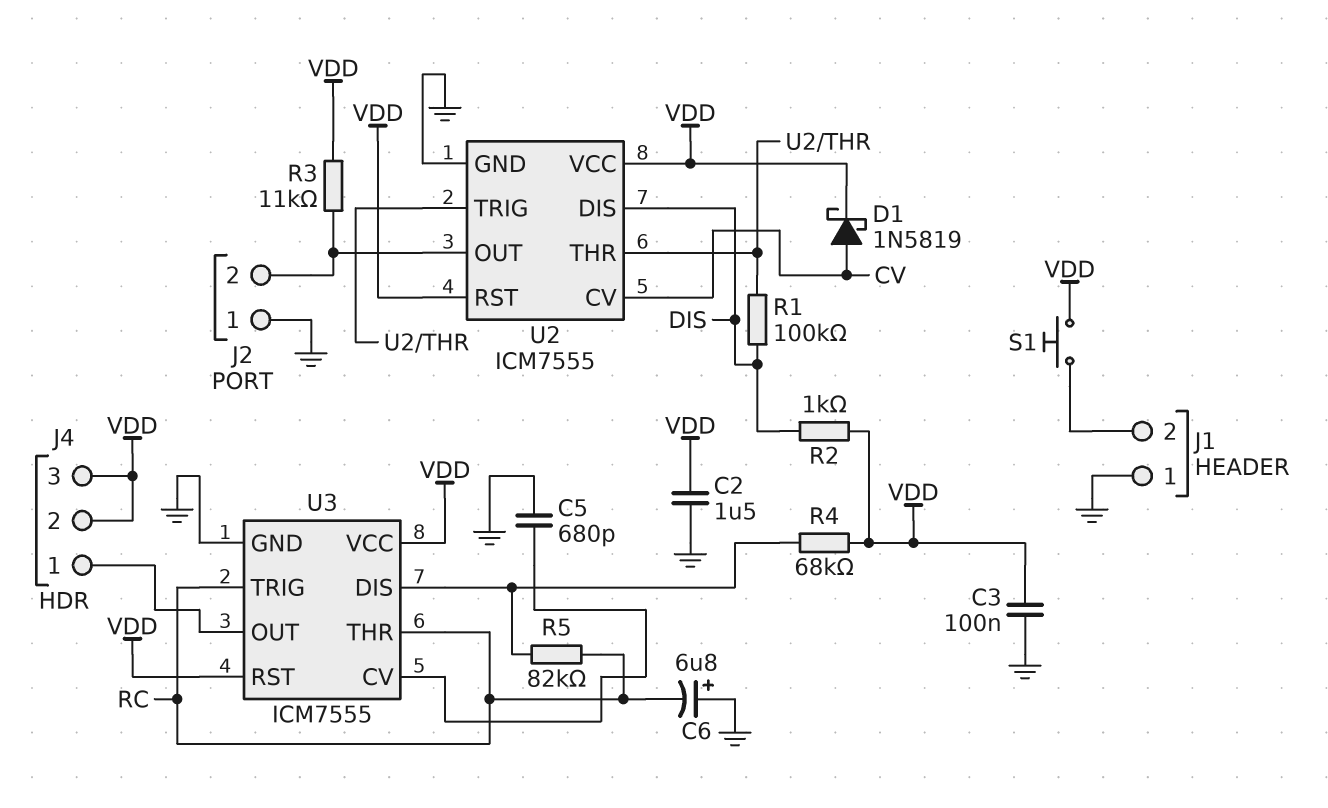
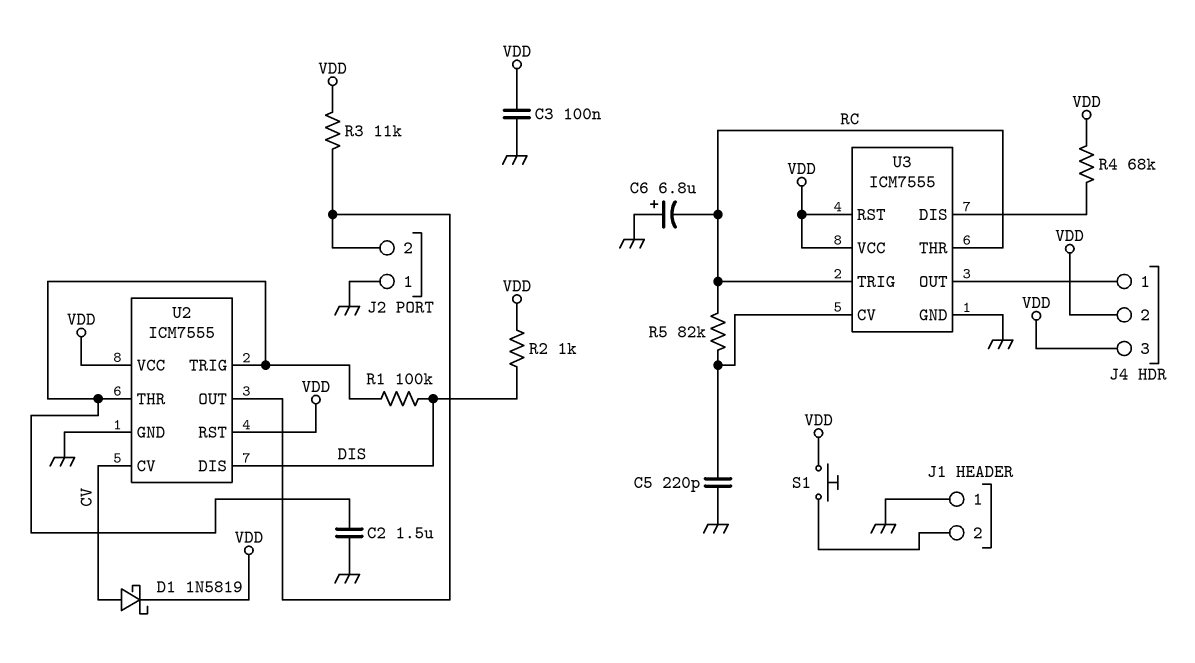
C2: 1.5uF (GND, VDD) -> 1.5uF (GND, U2/THR)
C5: 680pF (GND, U3/CV) -> 220pF (GND, U3/CV)
R5: 82k (RC, U3/DIS) -> 82k (RC, U3/CV)

